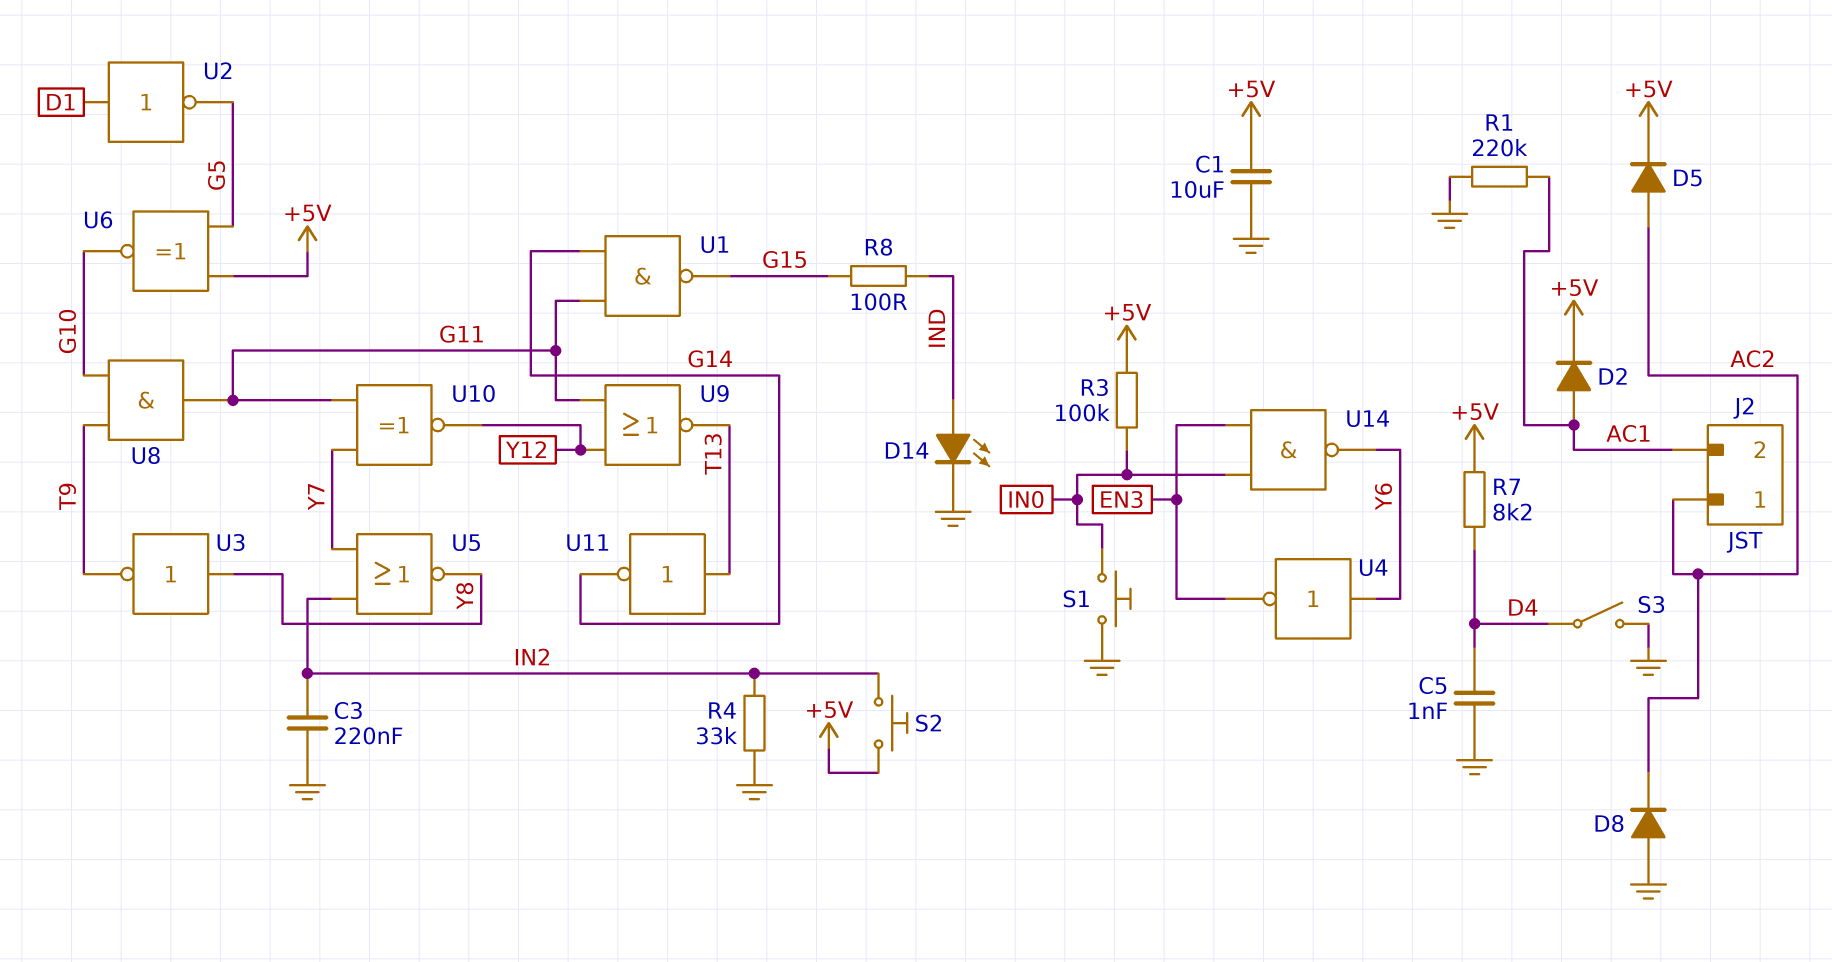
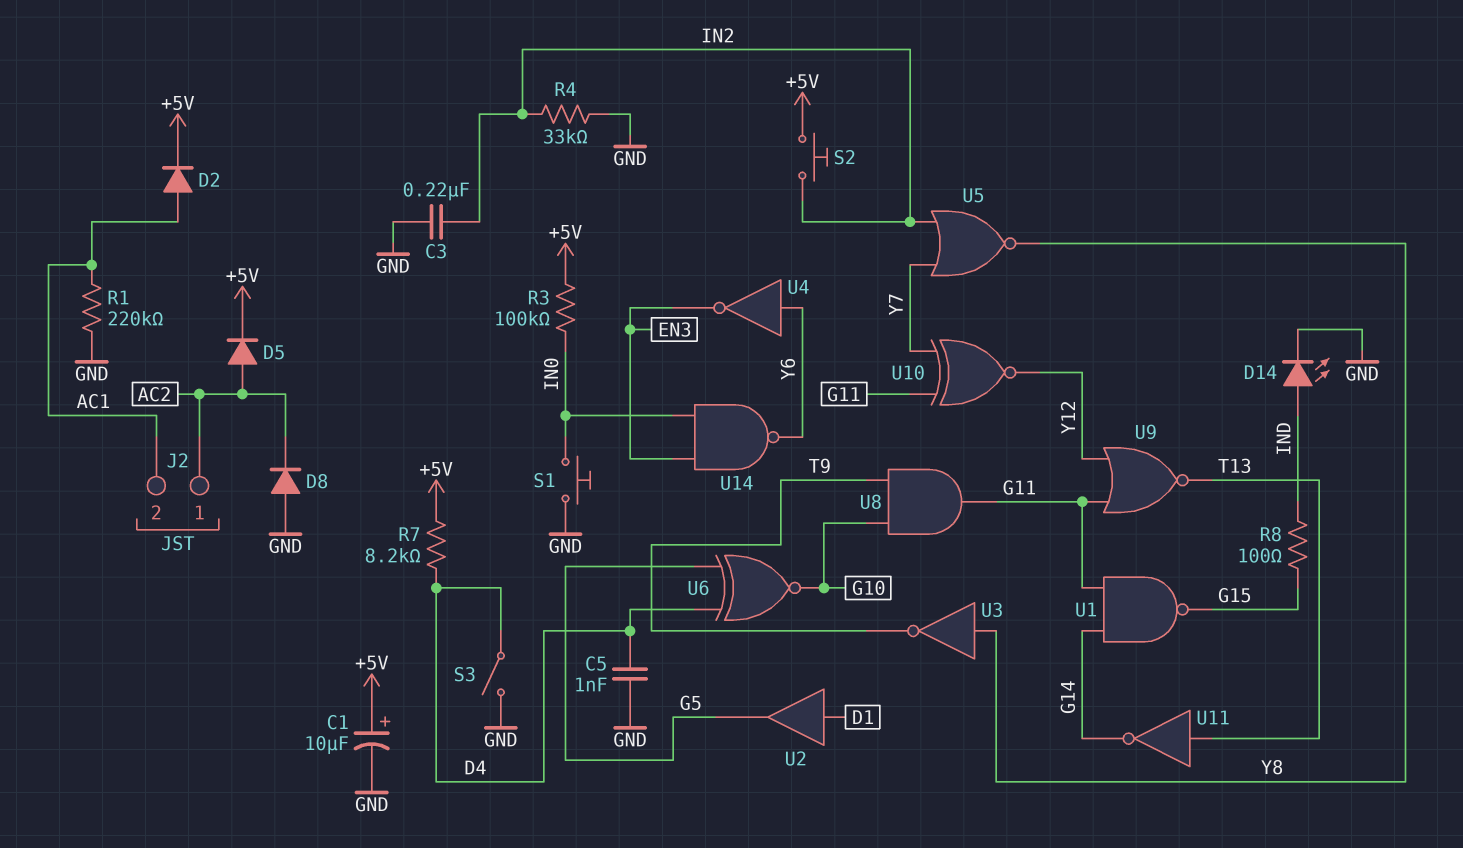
C1: 10uF (+5V, GND) -> 10uF (plus +5V, minus GND)
U2: NOT (in D1, out G5) -> buffer (in D1, out G5)
U6: XNOR (in +5V, in G5, out G10) -> XNOR (in D4, in G5, out G10)

